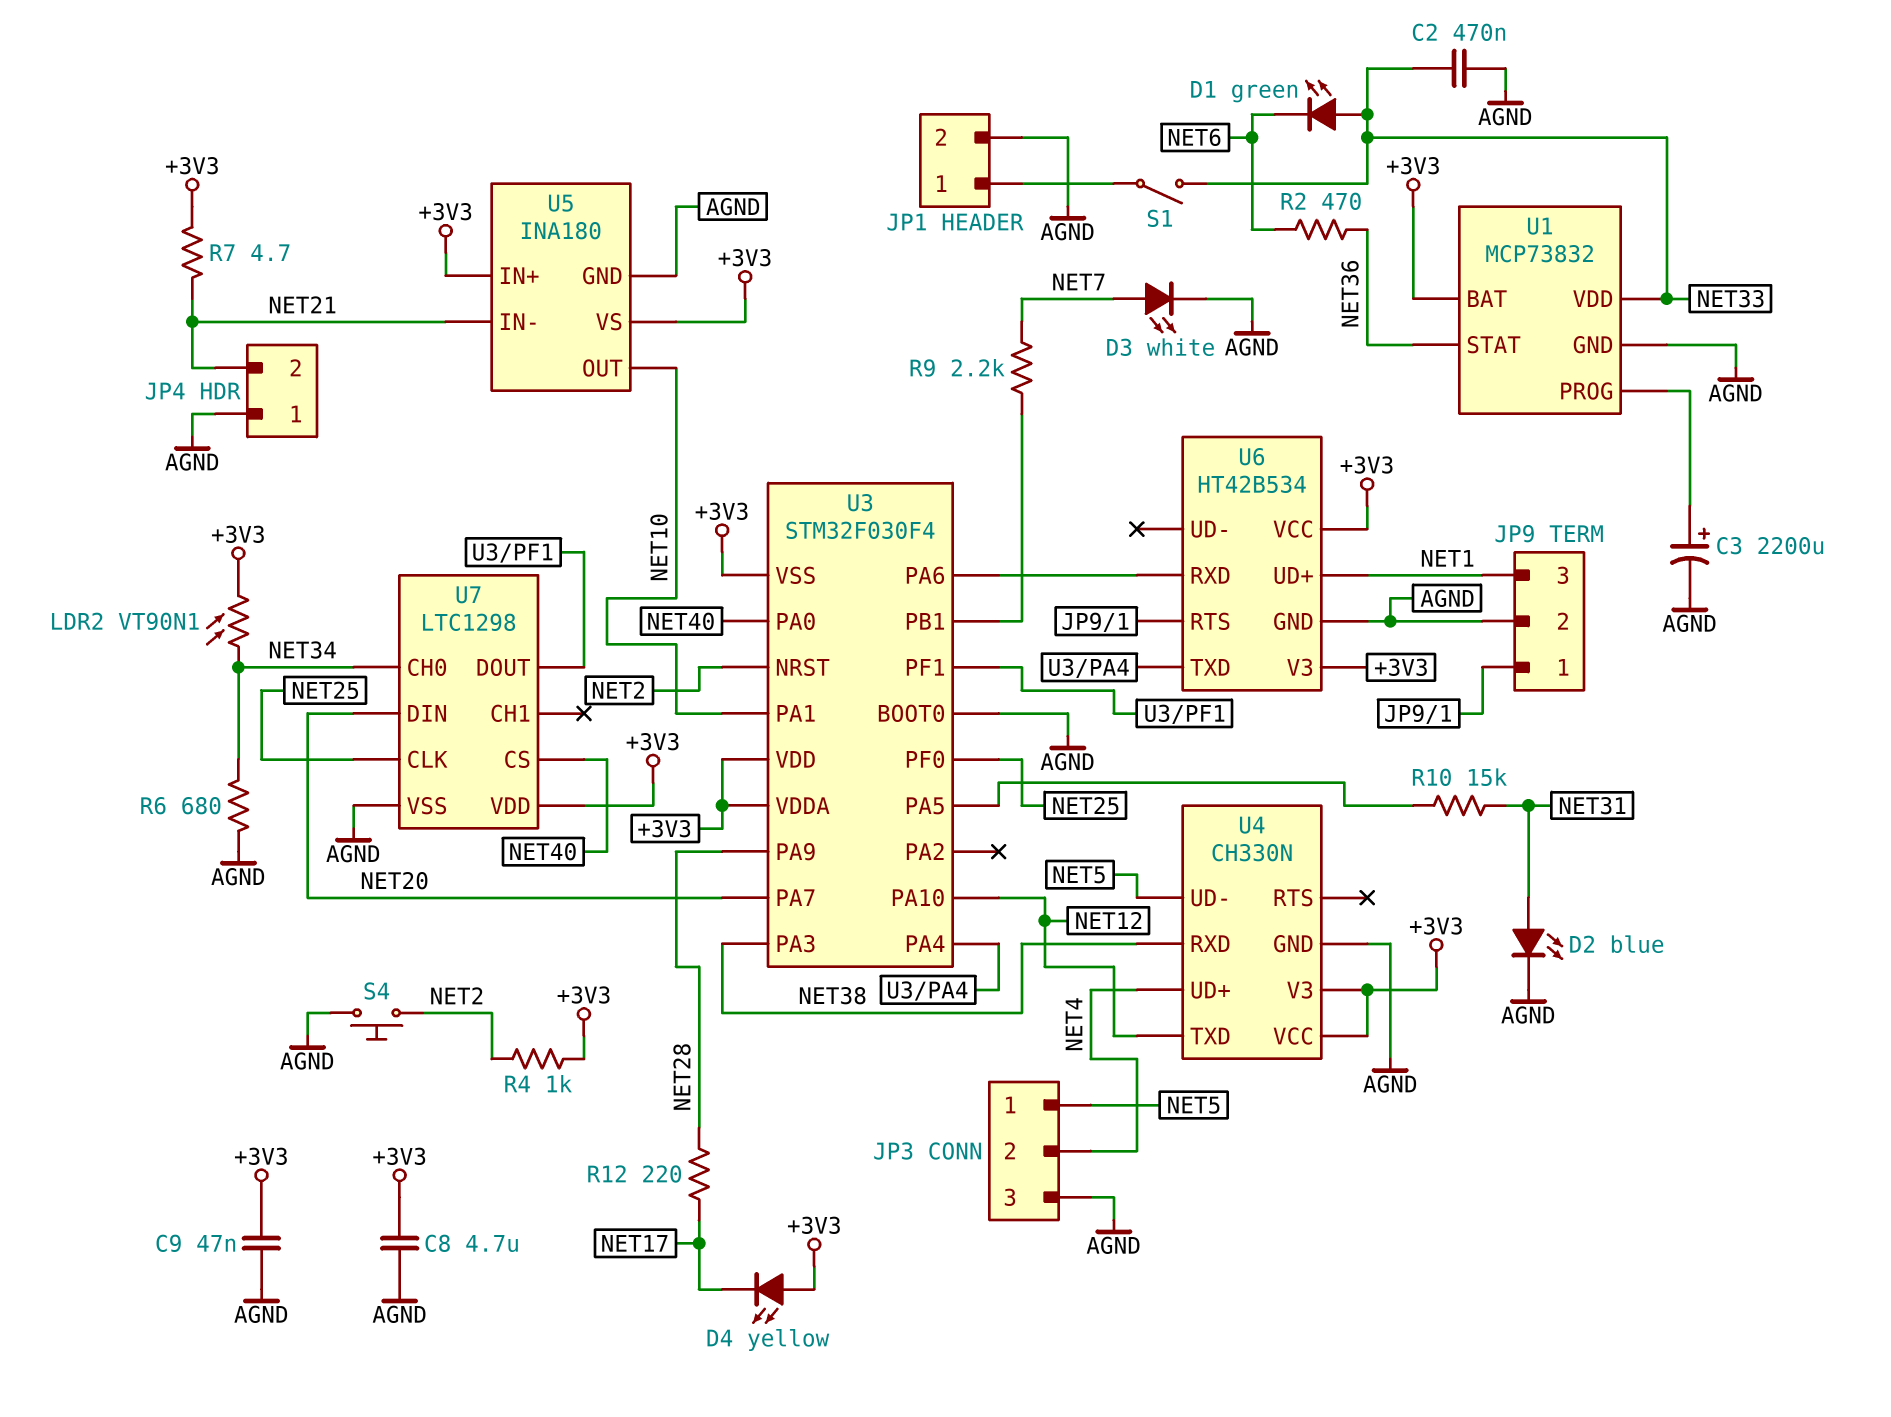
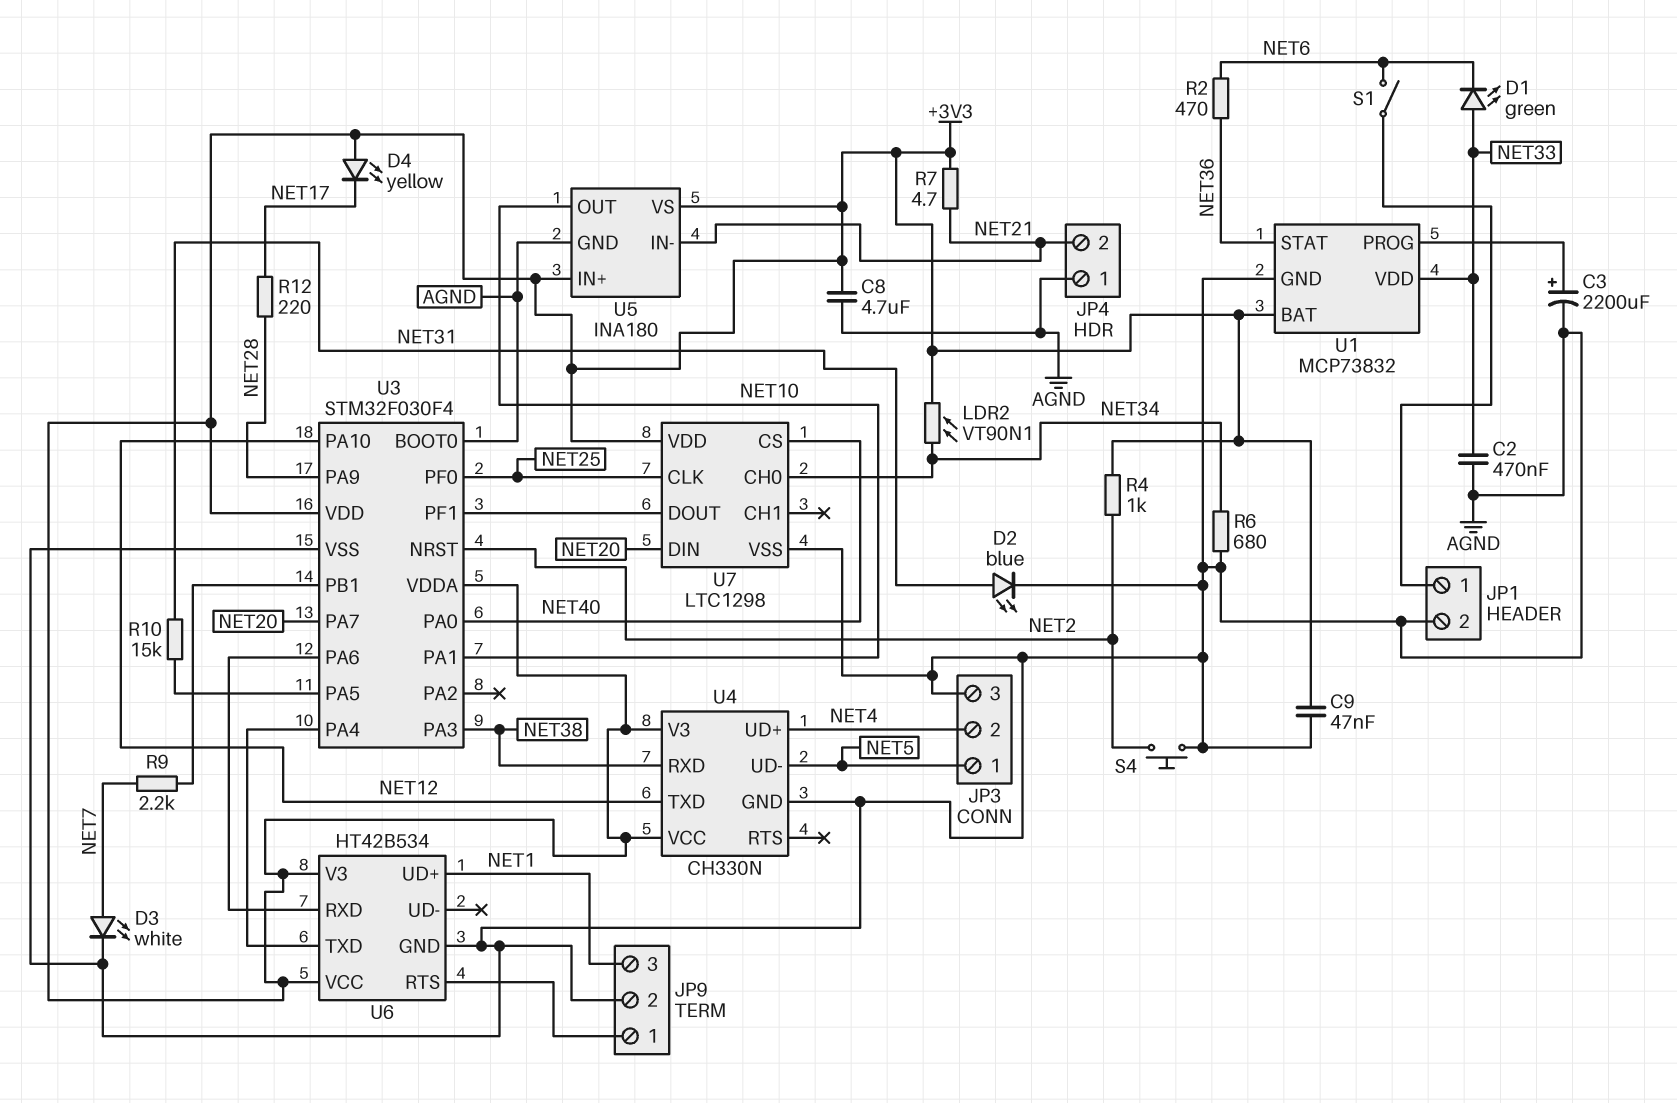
S1: switch (JP1/1, NET33) -> switch (JP1/1, NET6)
U3 pin VSS: +3V3 -> AGND

